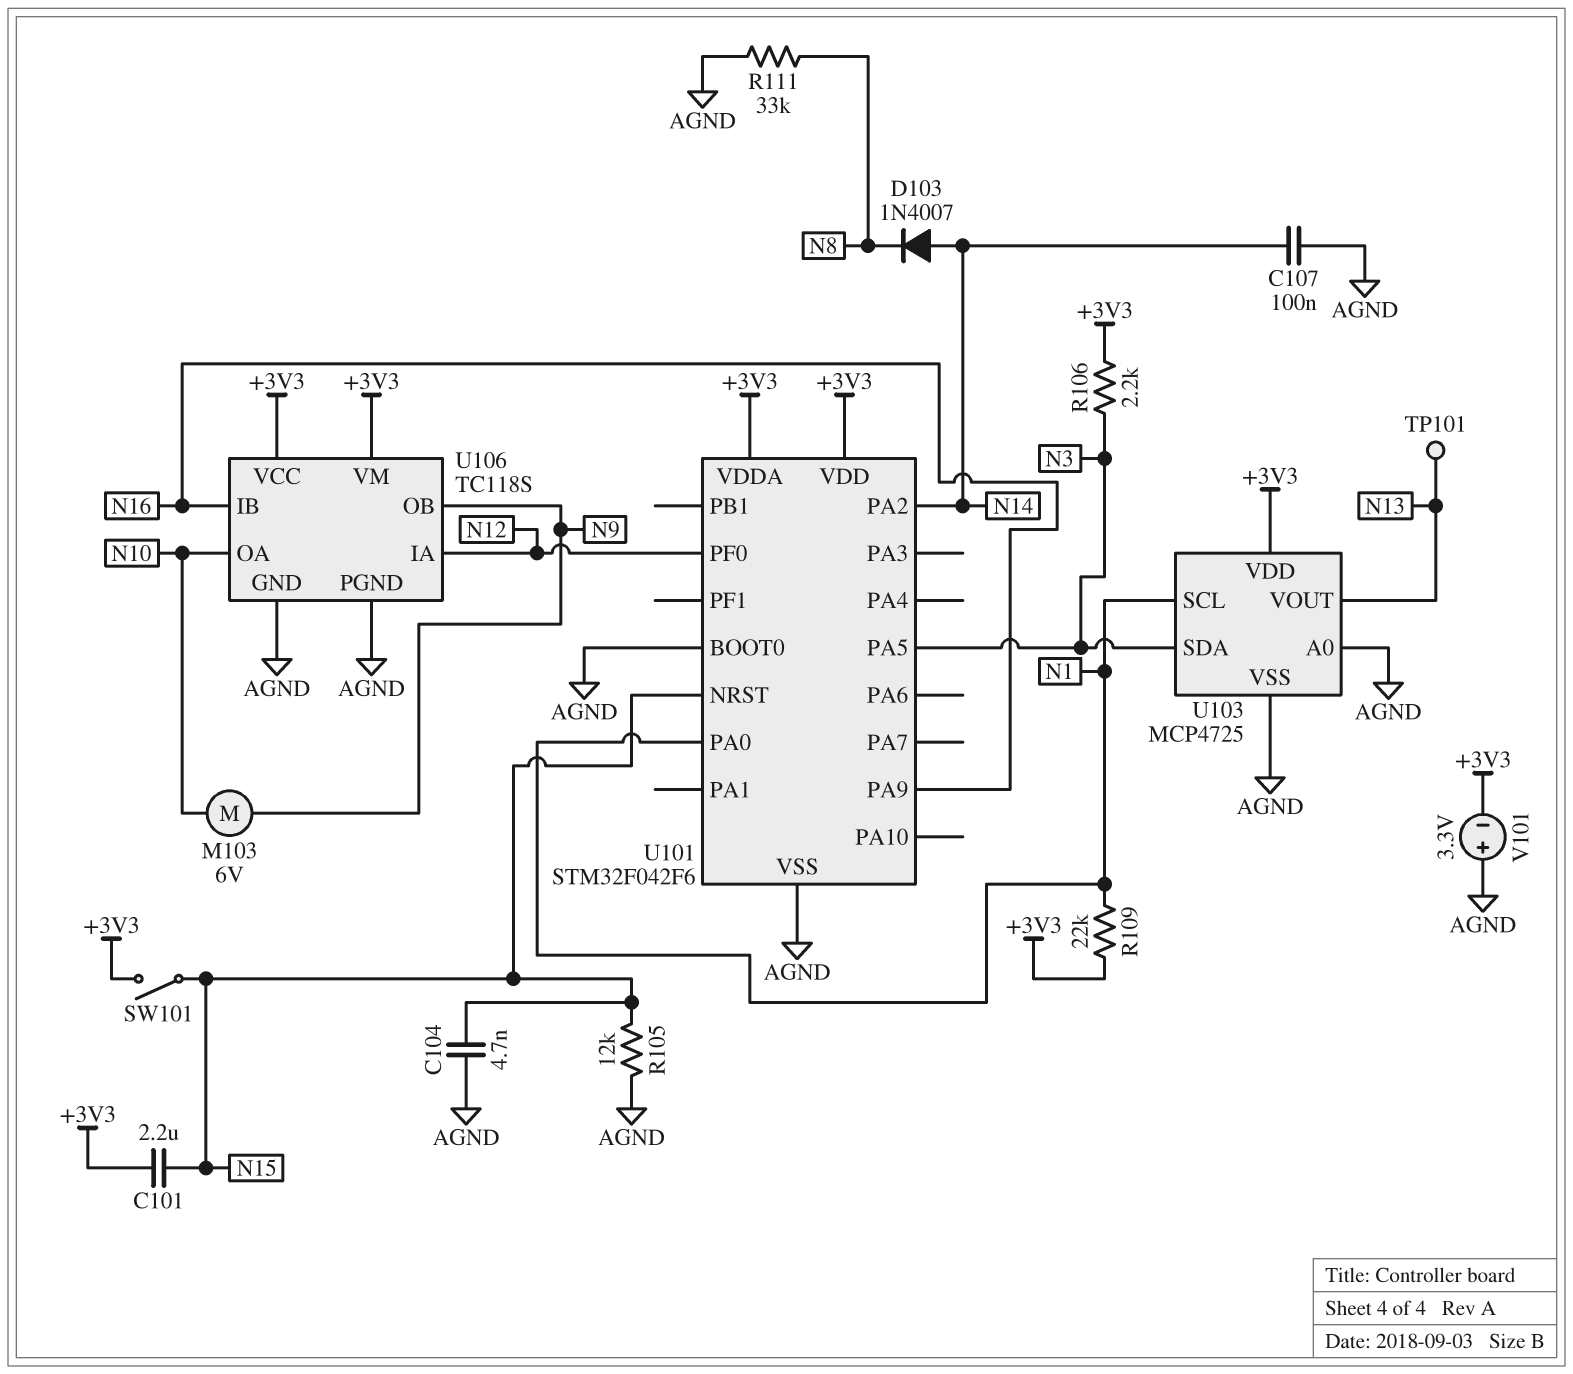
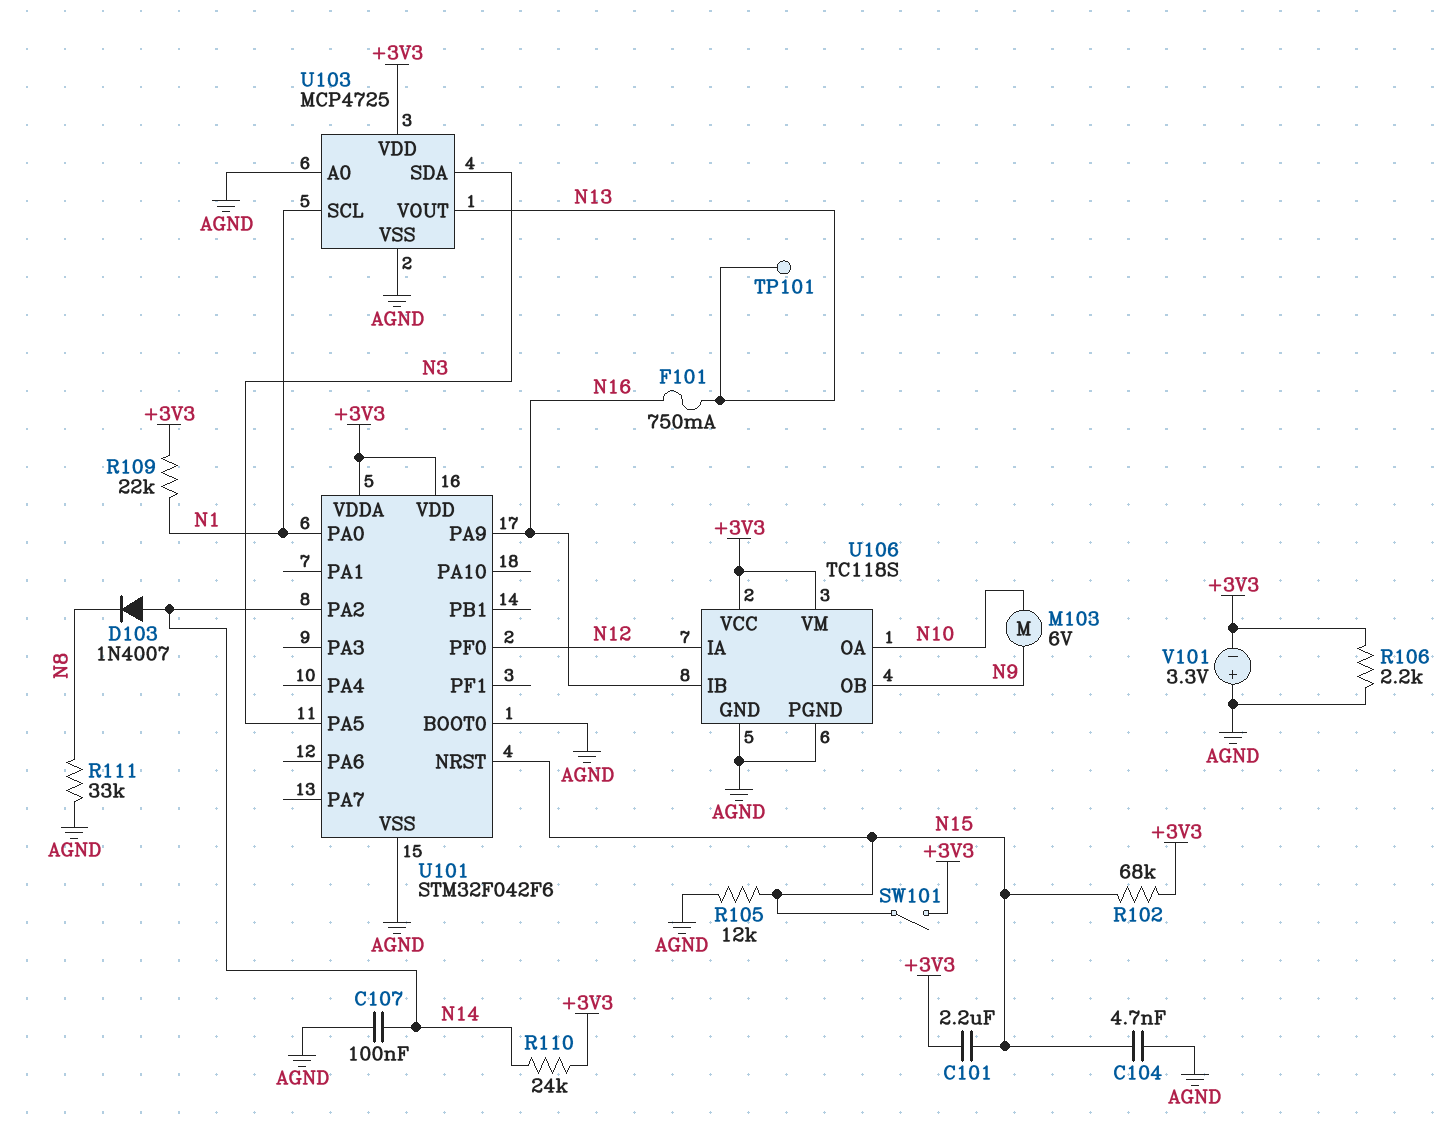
F101: none -> 750mA (N13, N16)
R102: none -> 68k (+3V3, N15)
R106: 2.2k (+3V3, N3) -> 2.2k (+3V3, AGND)
R110: none -> 24k (+3V3, N14)

